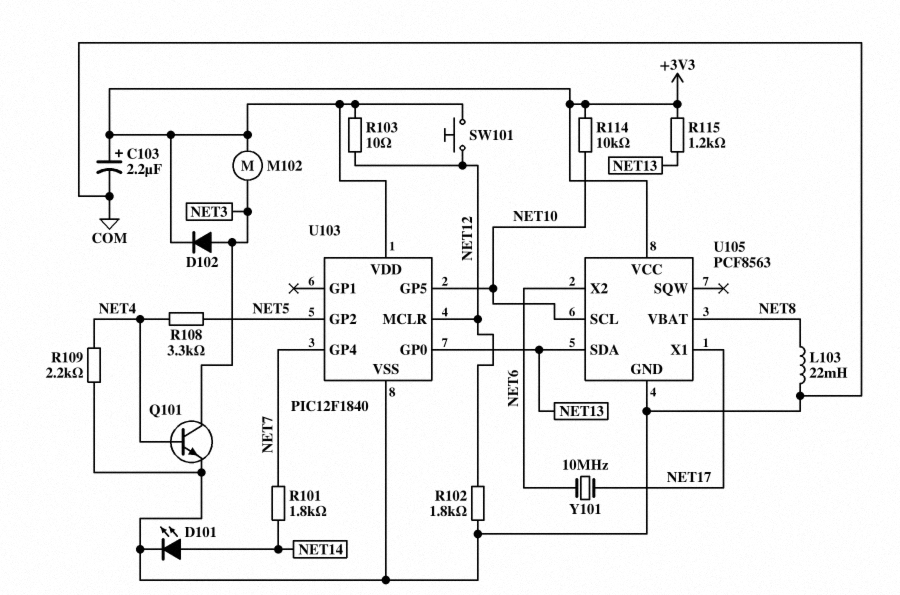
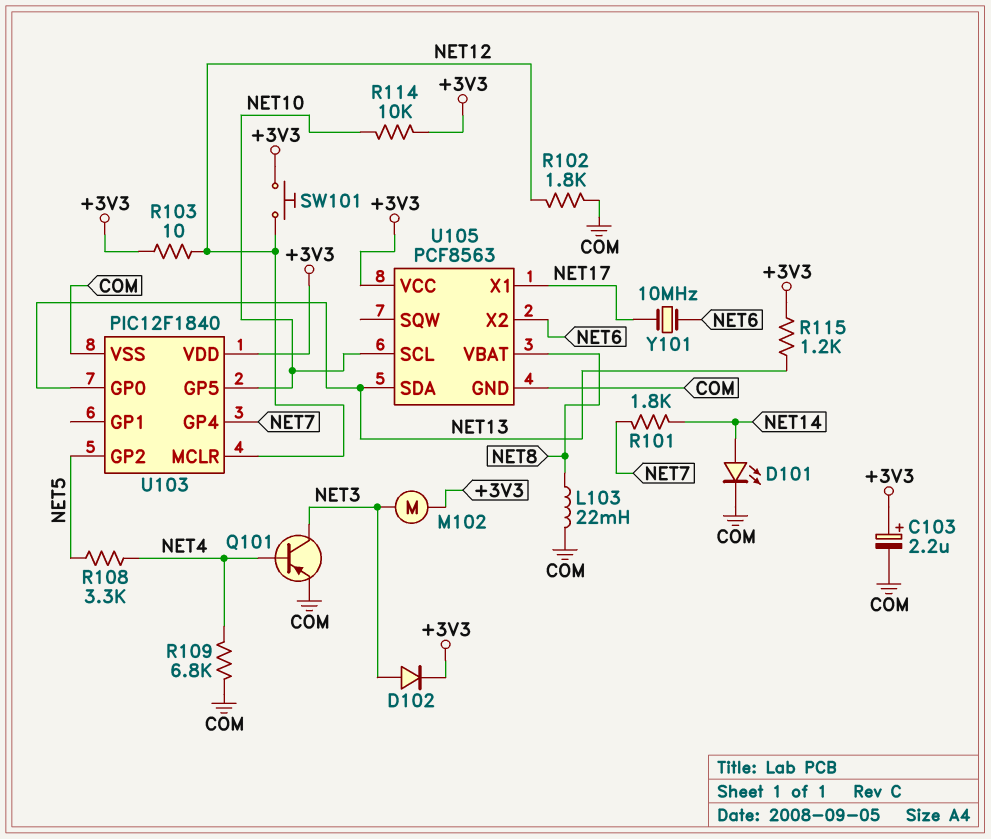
Q101: NPN (B NET4, C NET3, E COM) -> PNP (B NET4, C NET3, E COM)
R109: 2.2k (COM, NET4) -> 6.8k (COM, NET4)

